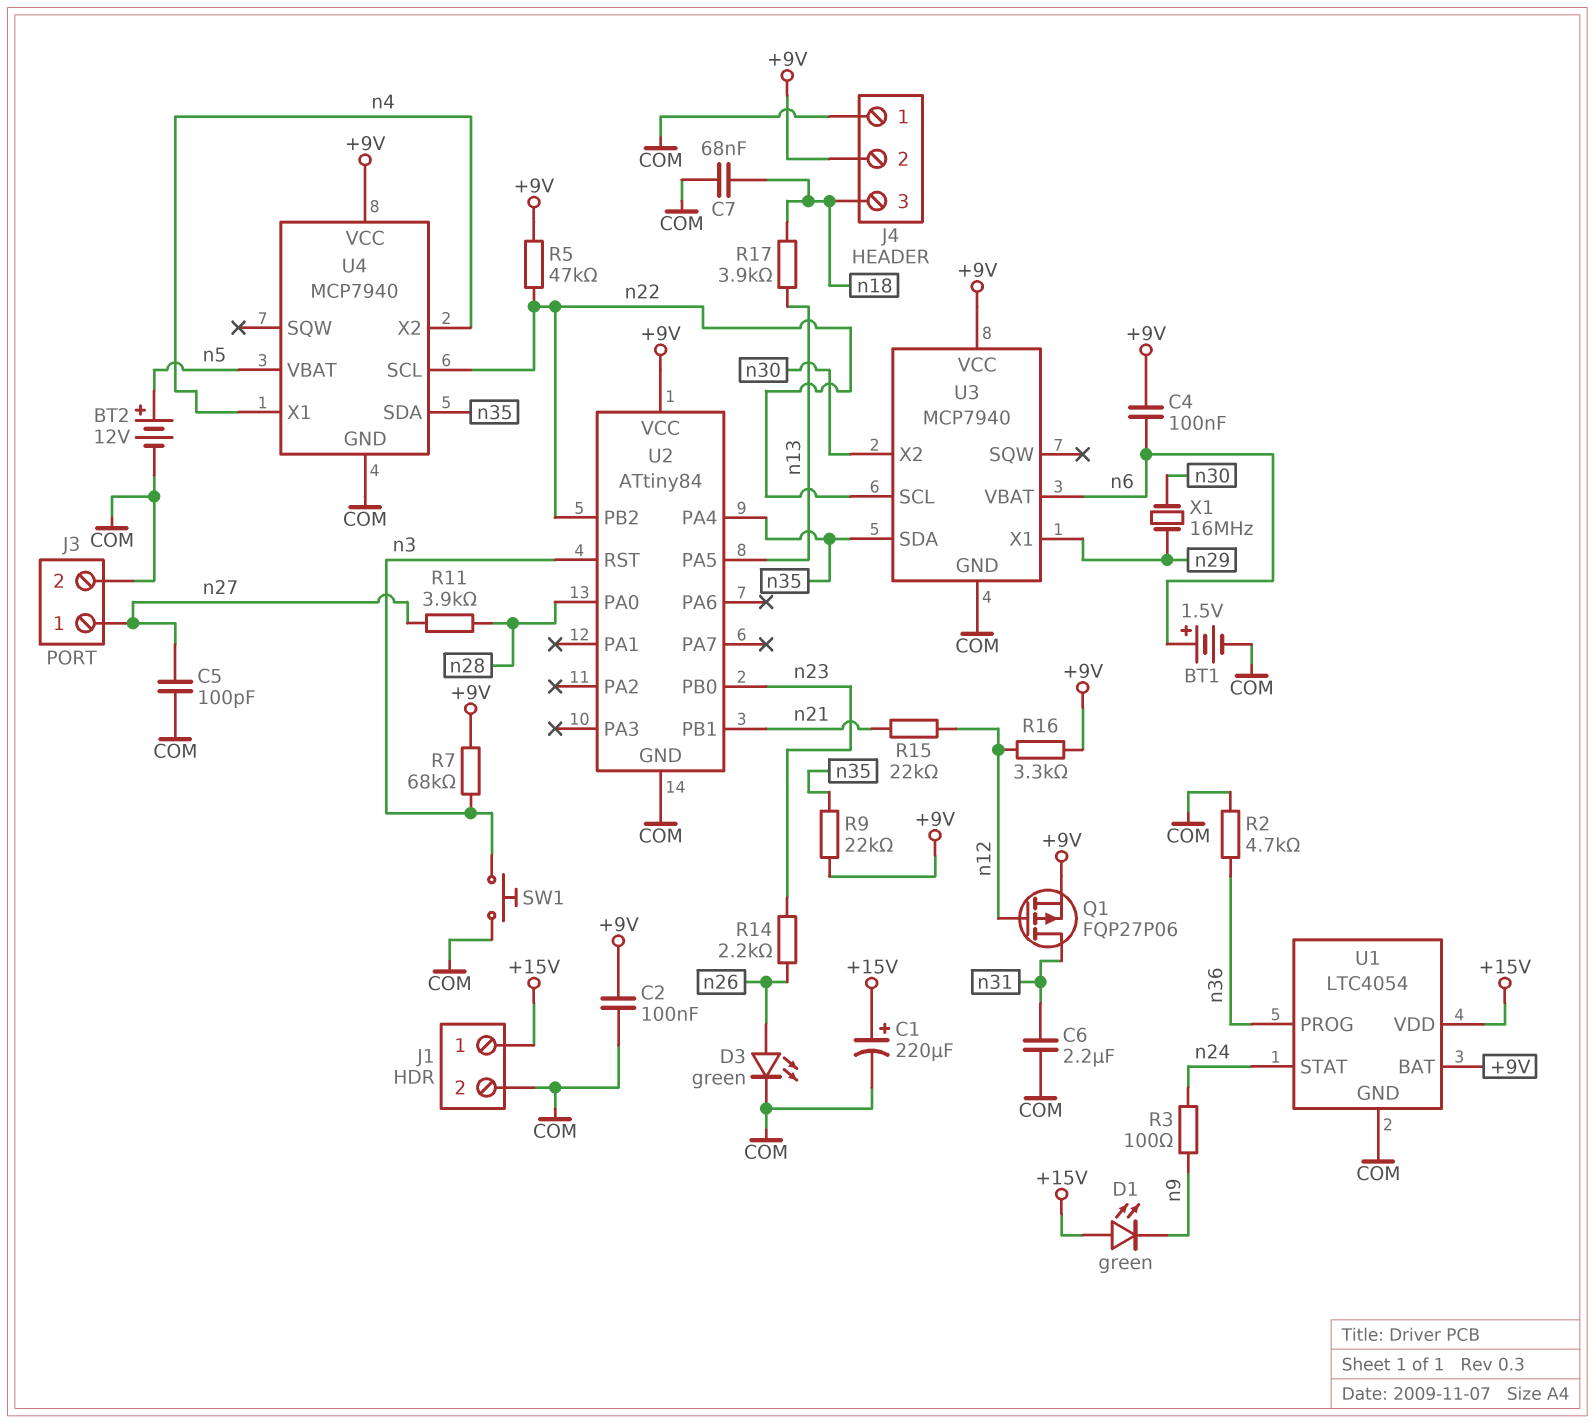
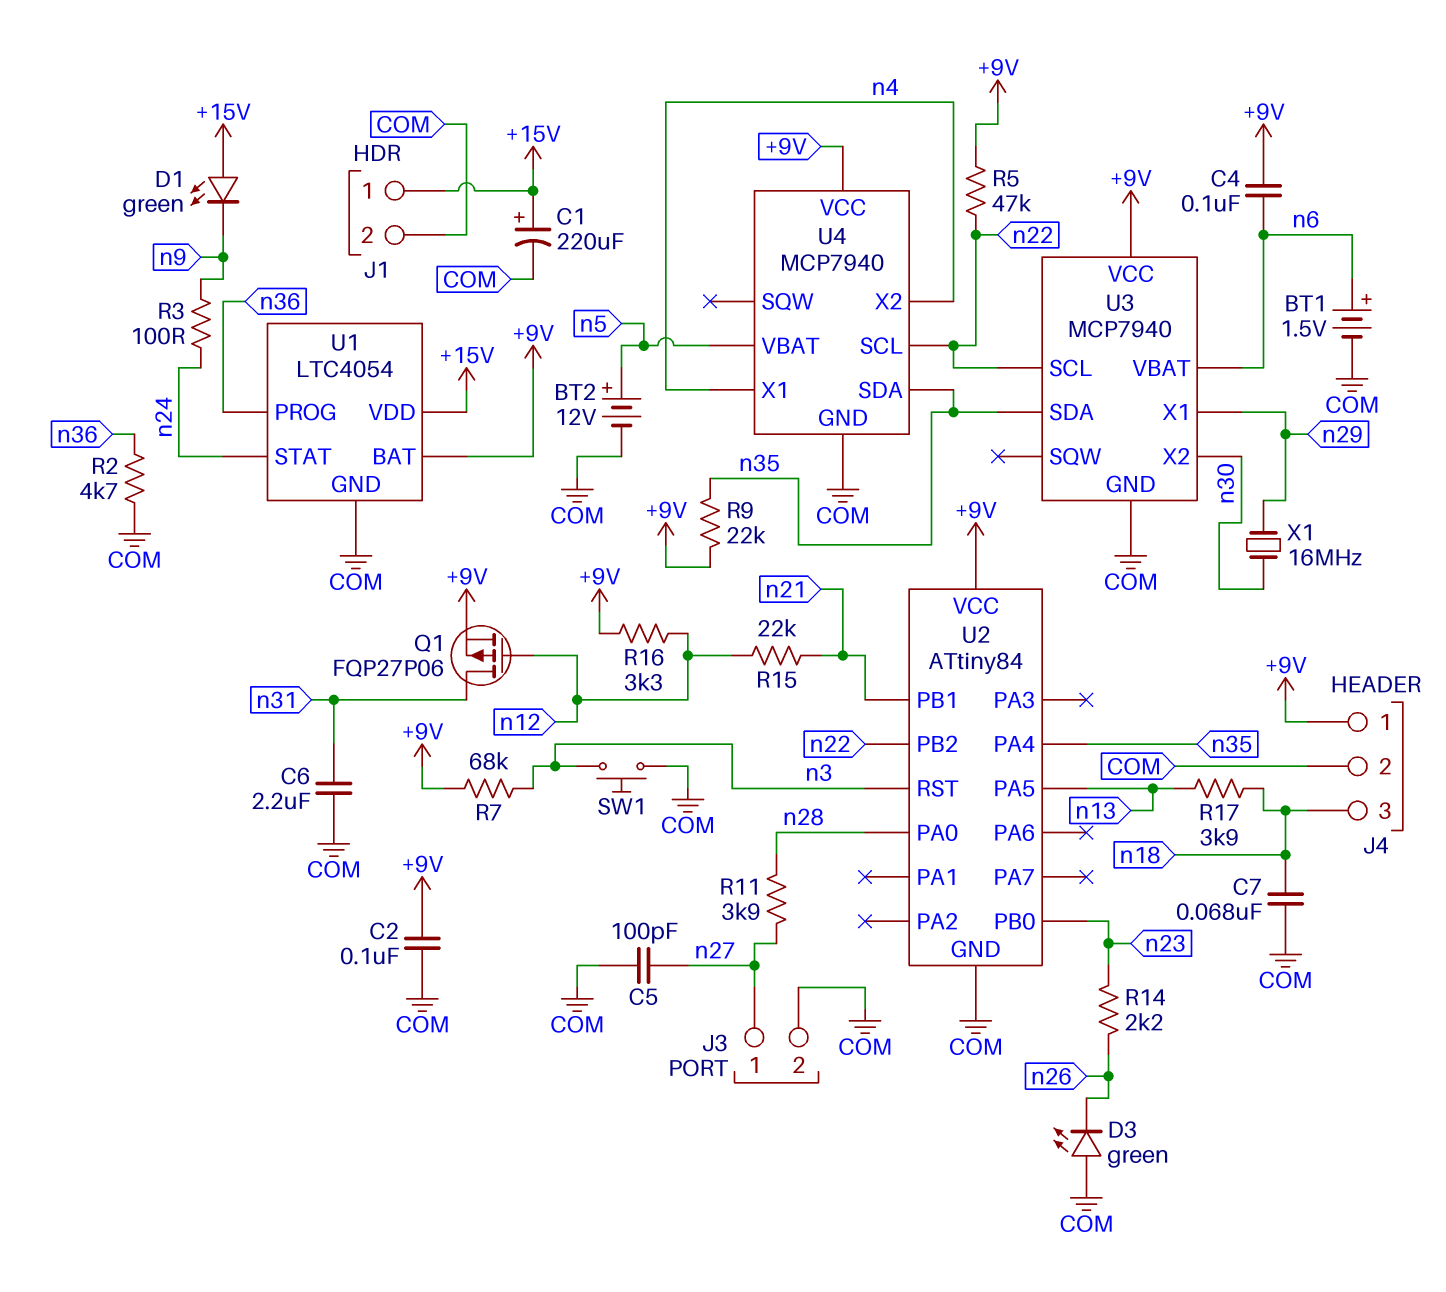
D3: LED green (A n26, K COM) -> LED green (A COM, K n26)
J4 pin 1: COM -> +9V
J4 pin 2: +9V -> COM

